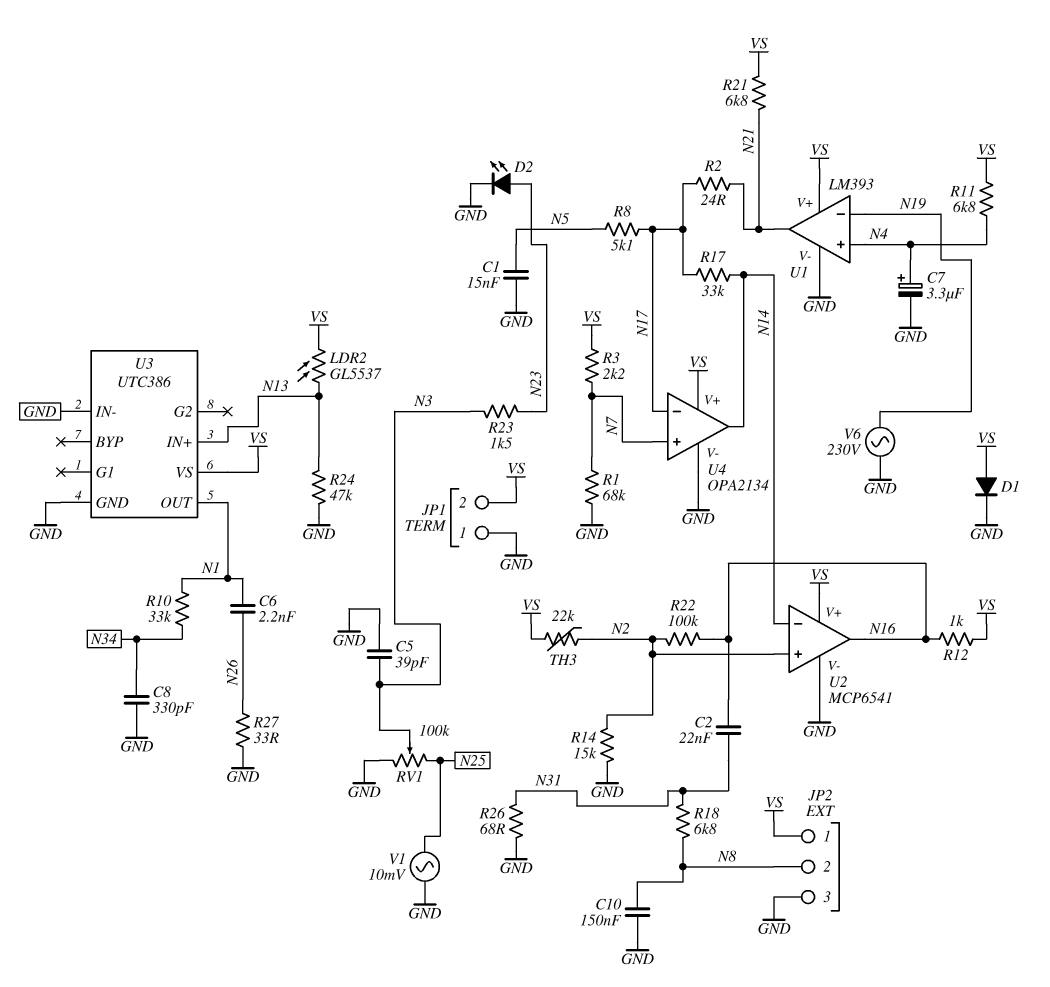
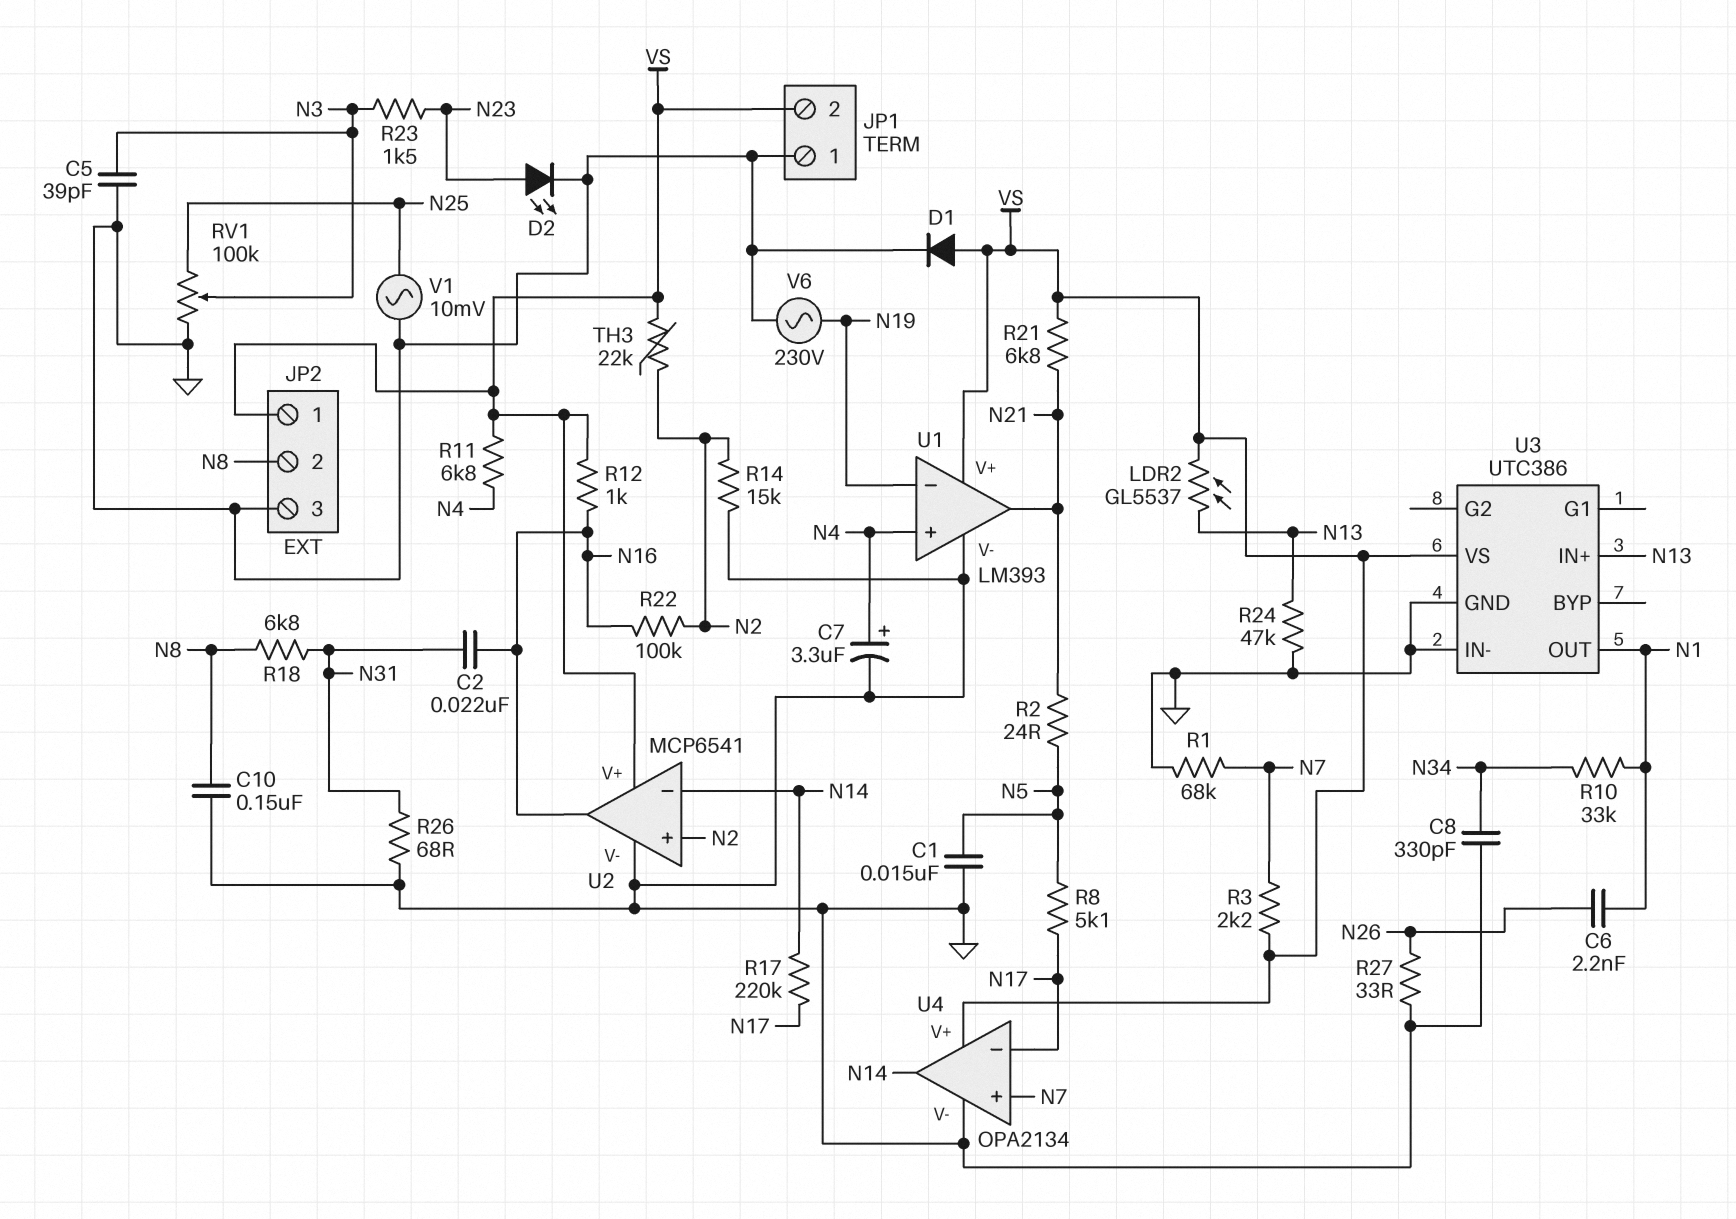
R2: 24 (N17, N21) -> 24 (N5, N21)
R17: 33k (N14, N17) -> 220k (N14, N17)

